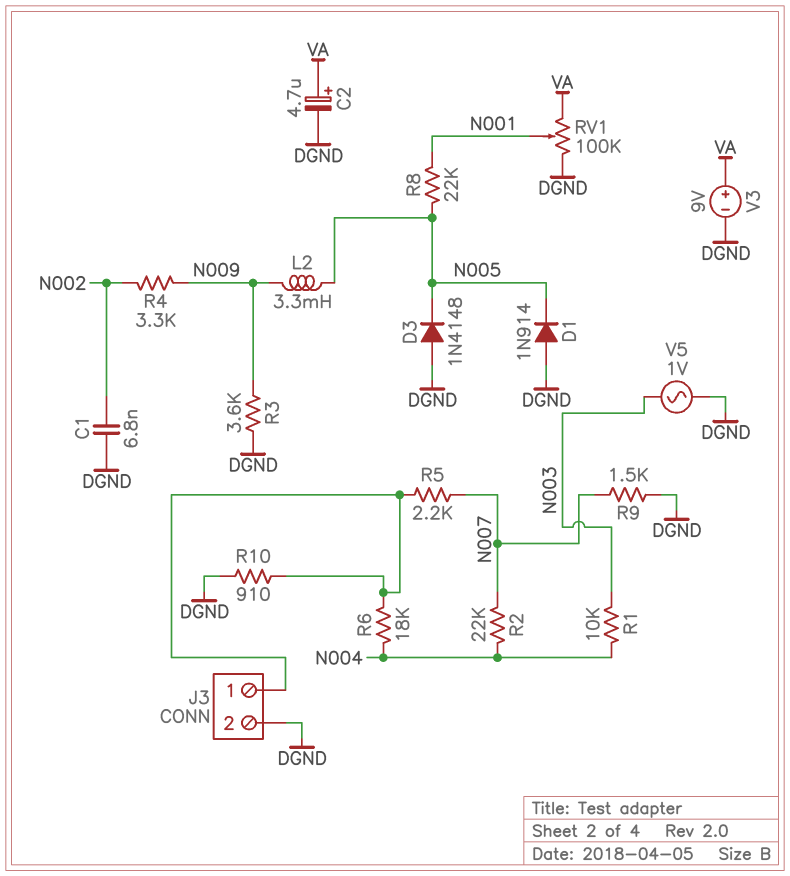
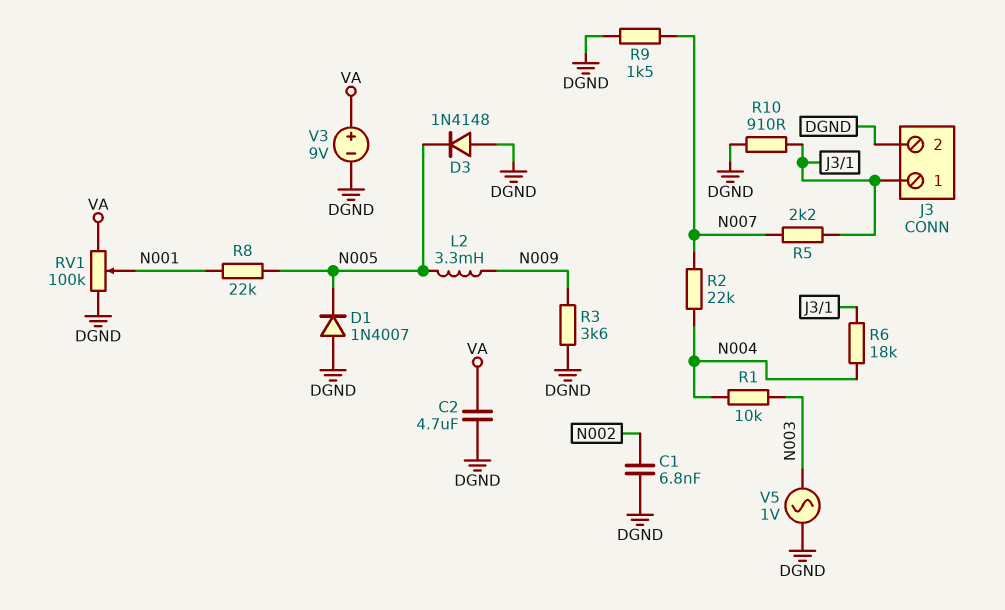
C2: 4.7uF (plus VA, minus DGND) -> 4.7uF (DGND, VA)
D1: diode 1N914 (A DGND, K N005) -> diode 1N4007 (A DGND, K N005)
R4: 3.3k (N002, N009) -> none

